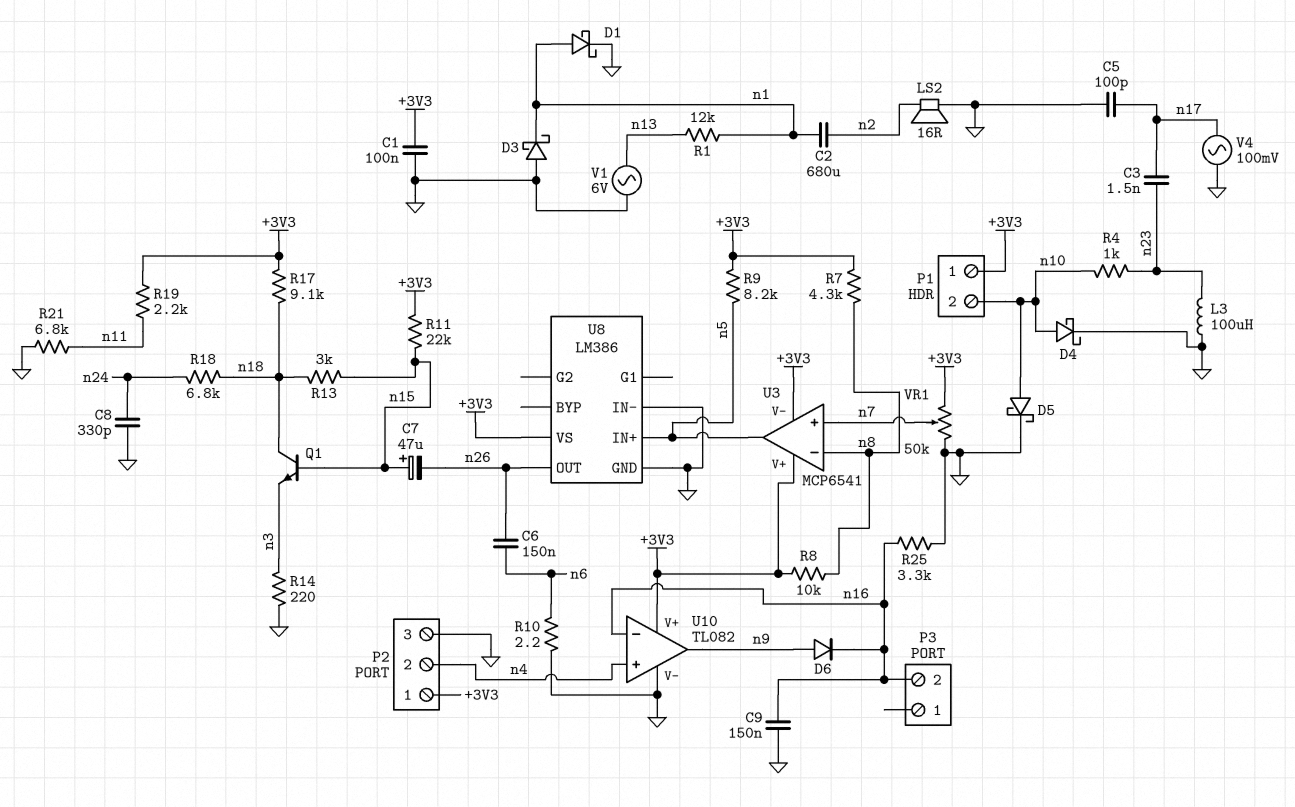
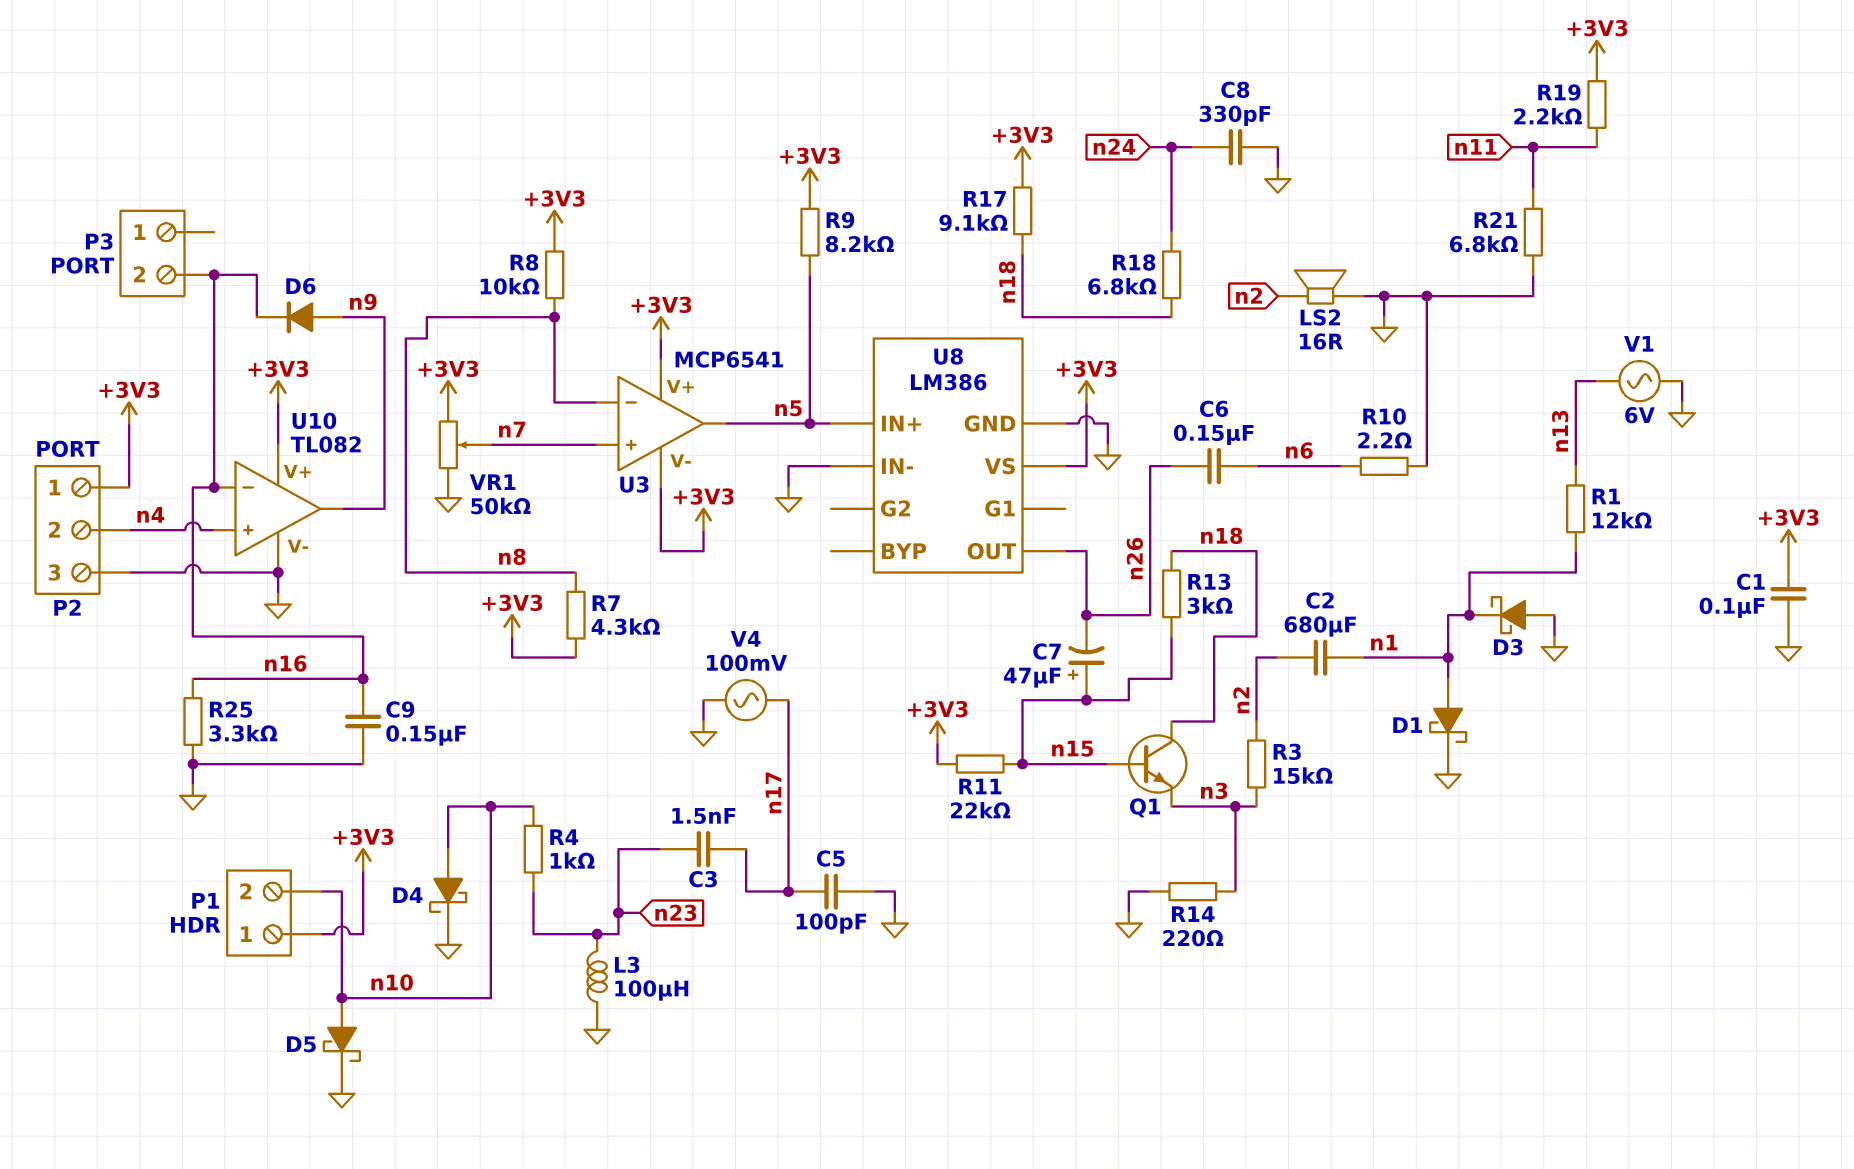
R3: none -> 15k (n2, n3)

